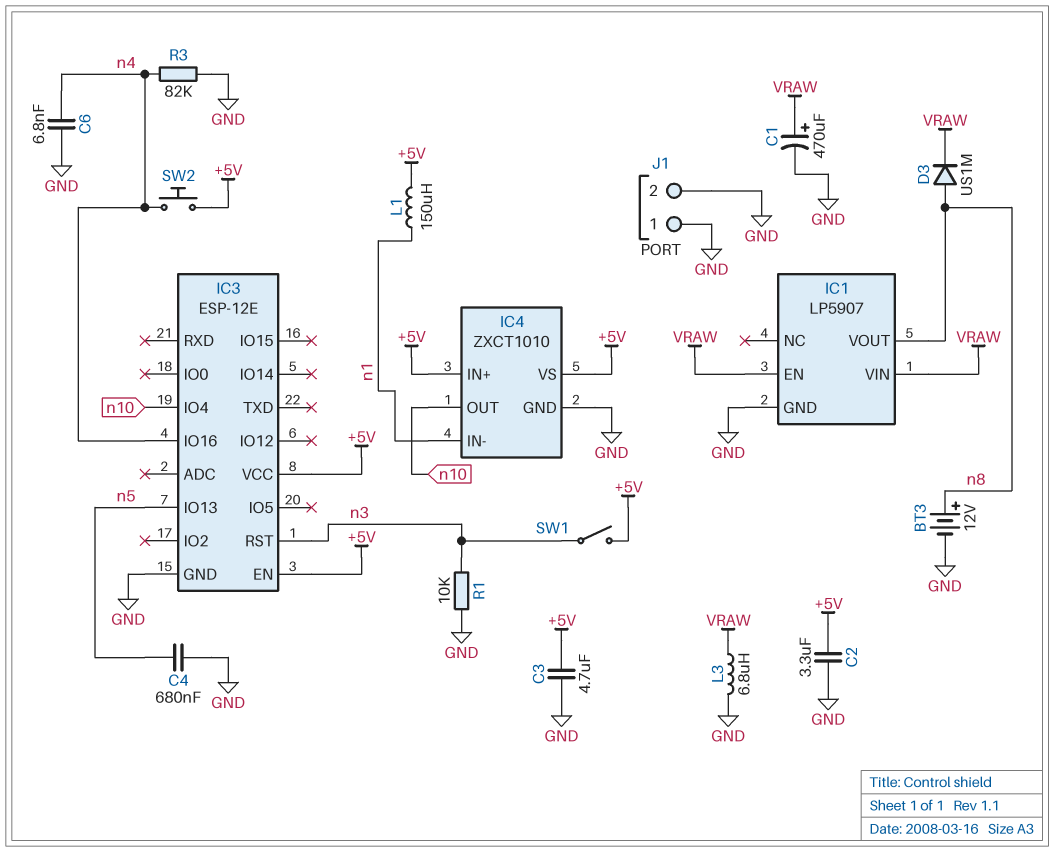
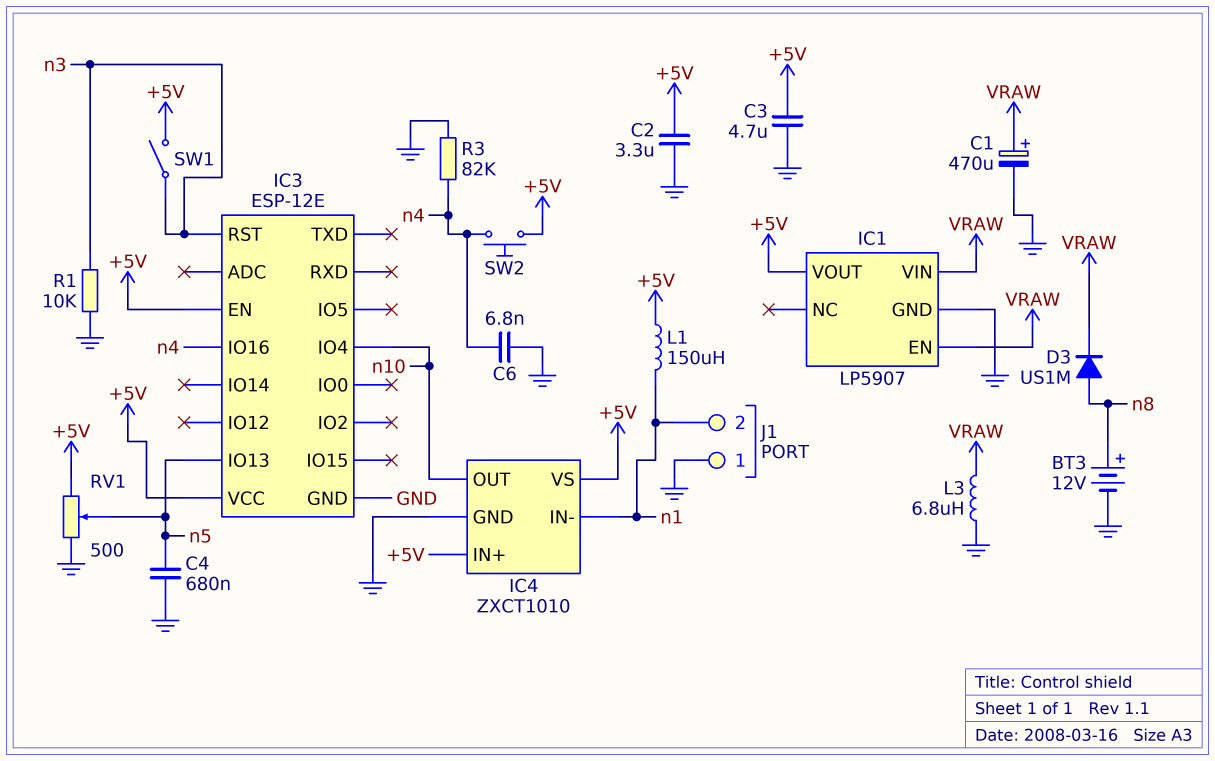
IC1 pin VOUT: n8 -> +5V
J1 pin 2: GND -> n1
RV1: none -> 500 (+5V, GND, wiper n5)

